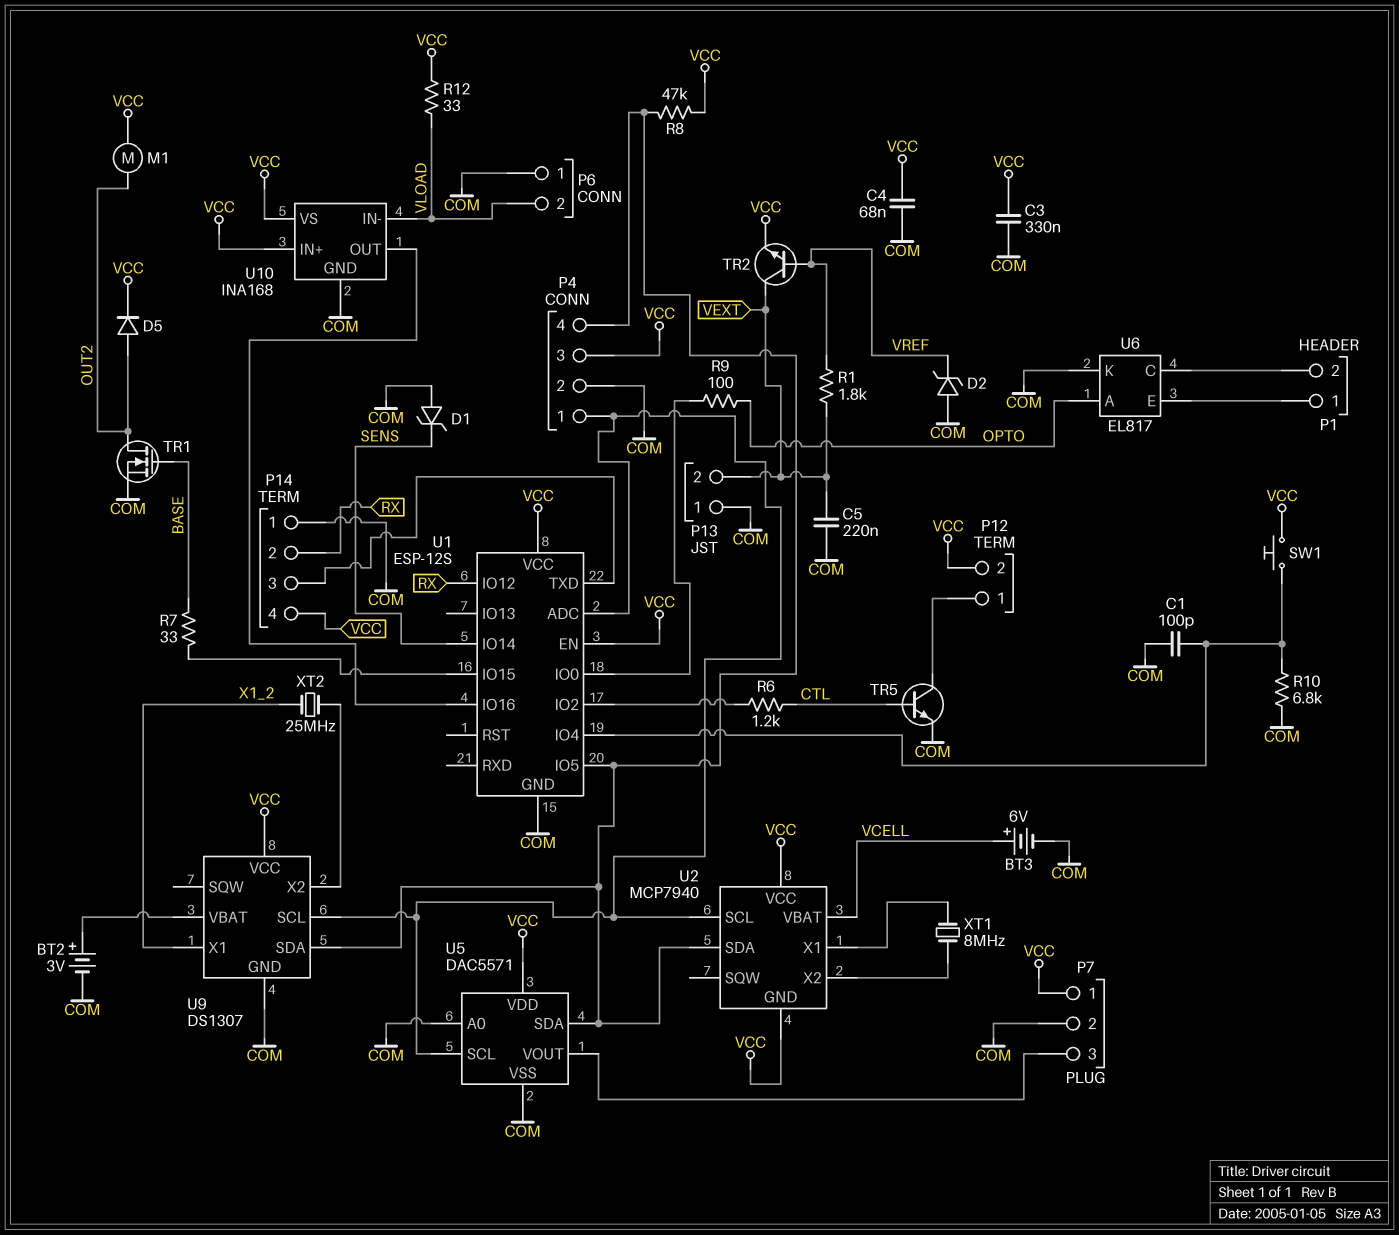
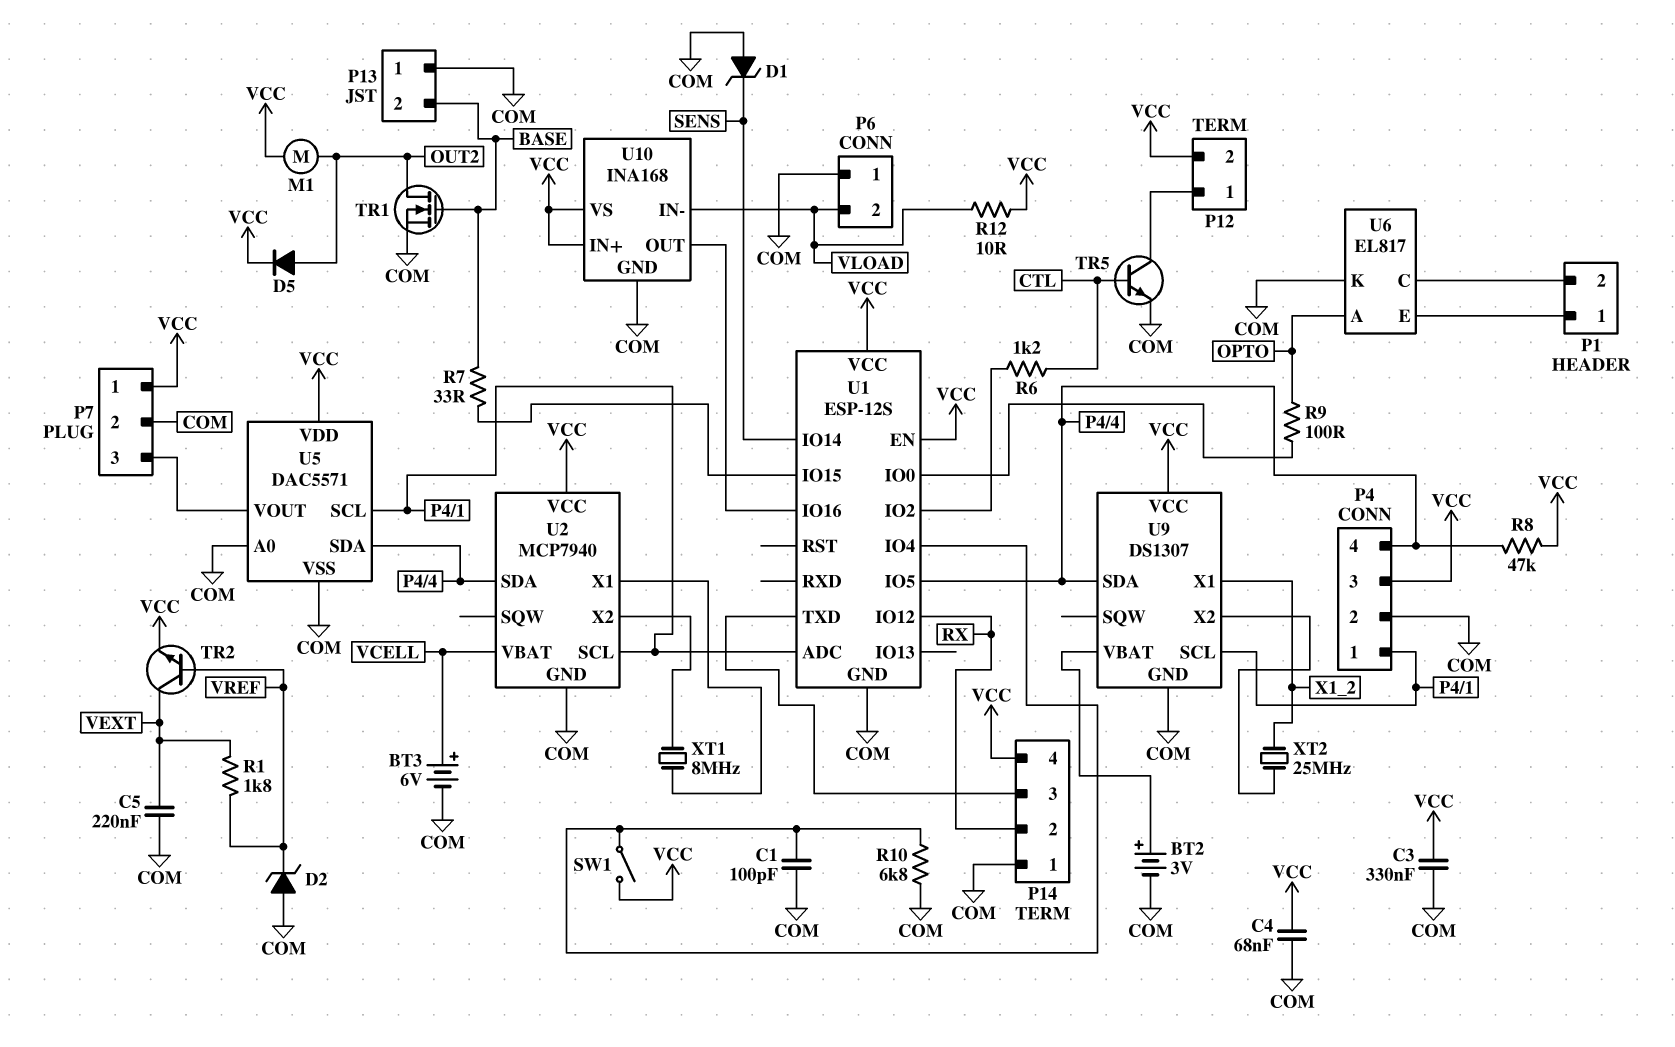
P13 pin 2: VEXT -> BASE
R12: 33 (VCC, VLOAD) -> 10 (VCC, VLOAD)
SW1: button (U1/IO4, VCC) -> switch (U1/IO4, VCC)
U2 pin GND: VCC -> COM

